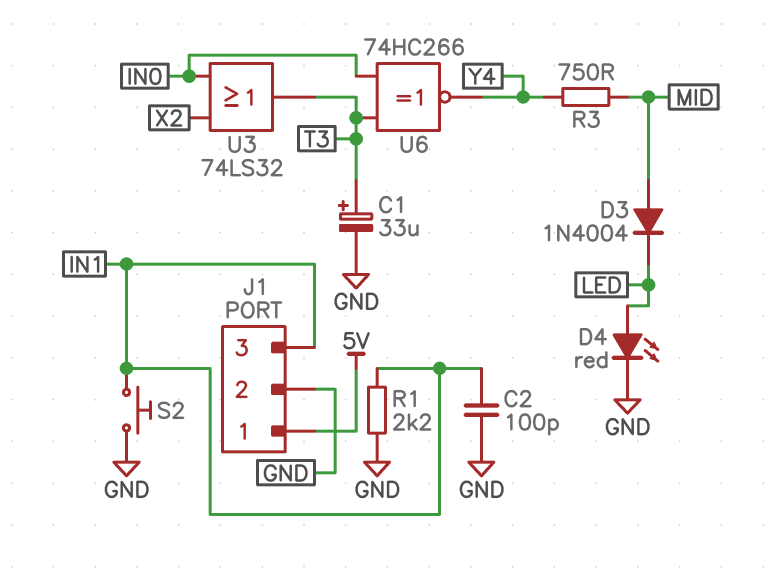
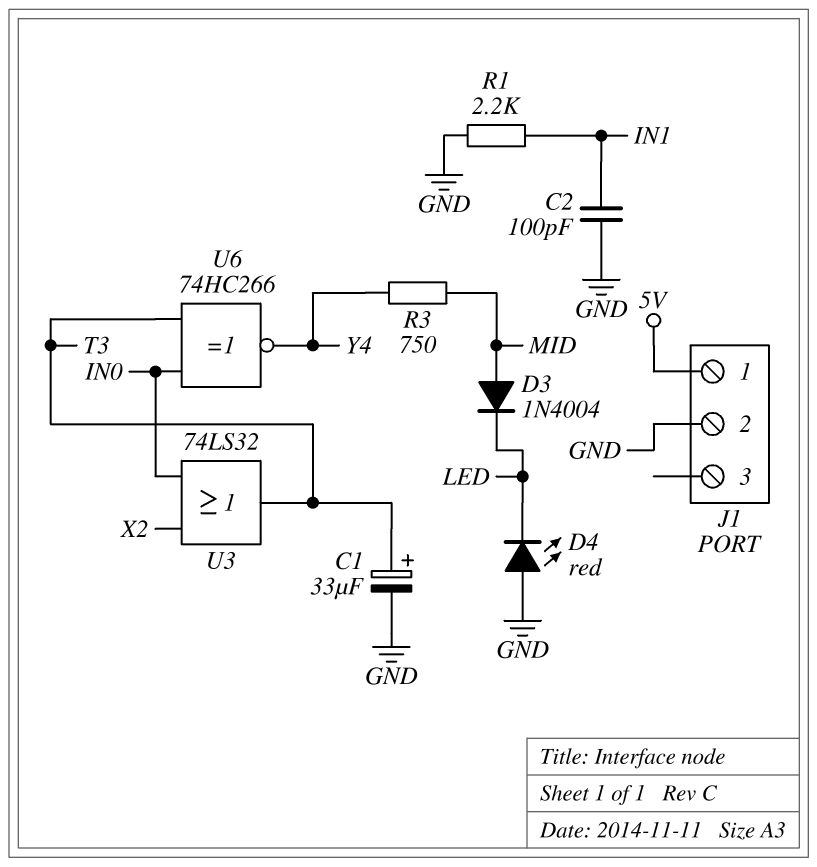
D4: LED red (A LED, K GND) -> LED red (A GND, K LED)
J1 pin 3: IN1 -> none
S2: button (GND, IN1) -> none

